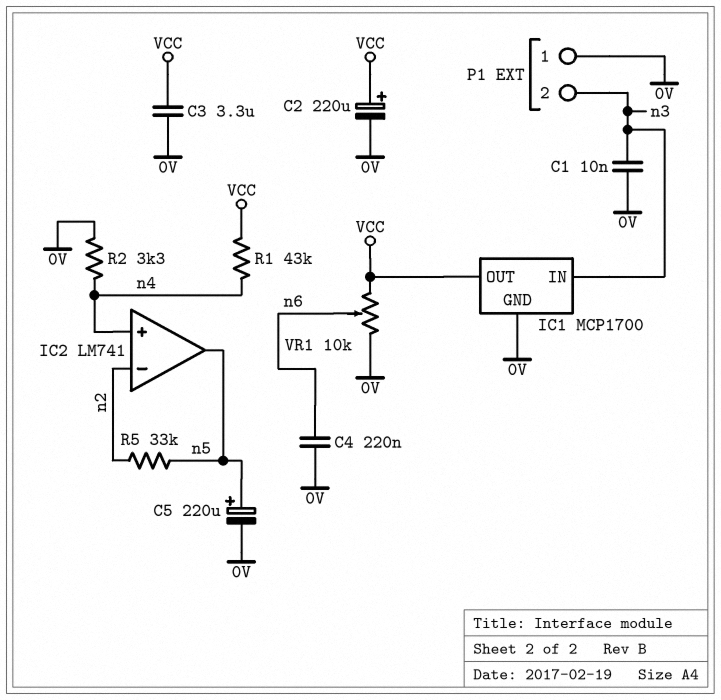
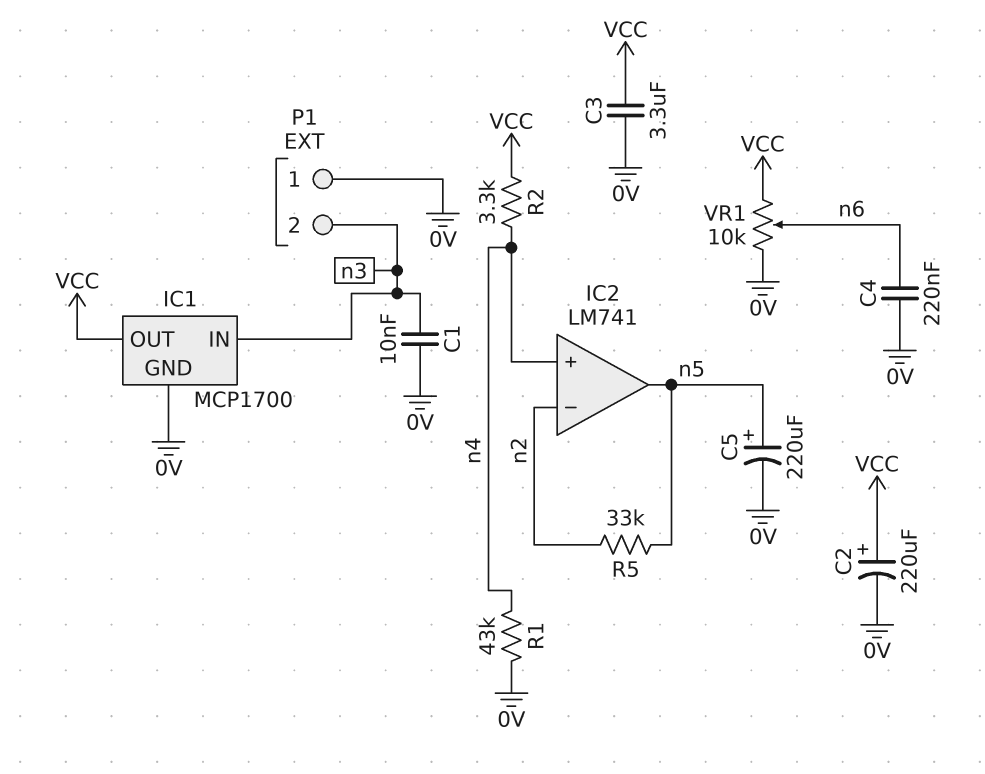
R1: 43k (VCC, n4) -> 43k (0V, n4)
R2: 3.3k (0V, n4) -> 3.3k (VCC, n4)

